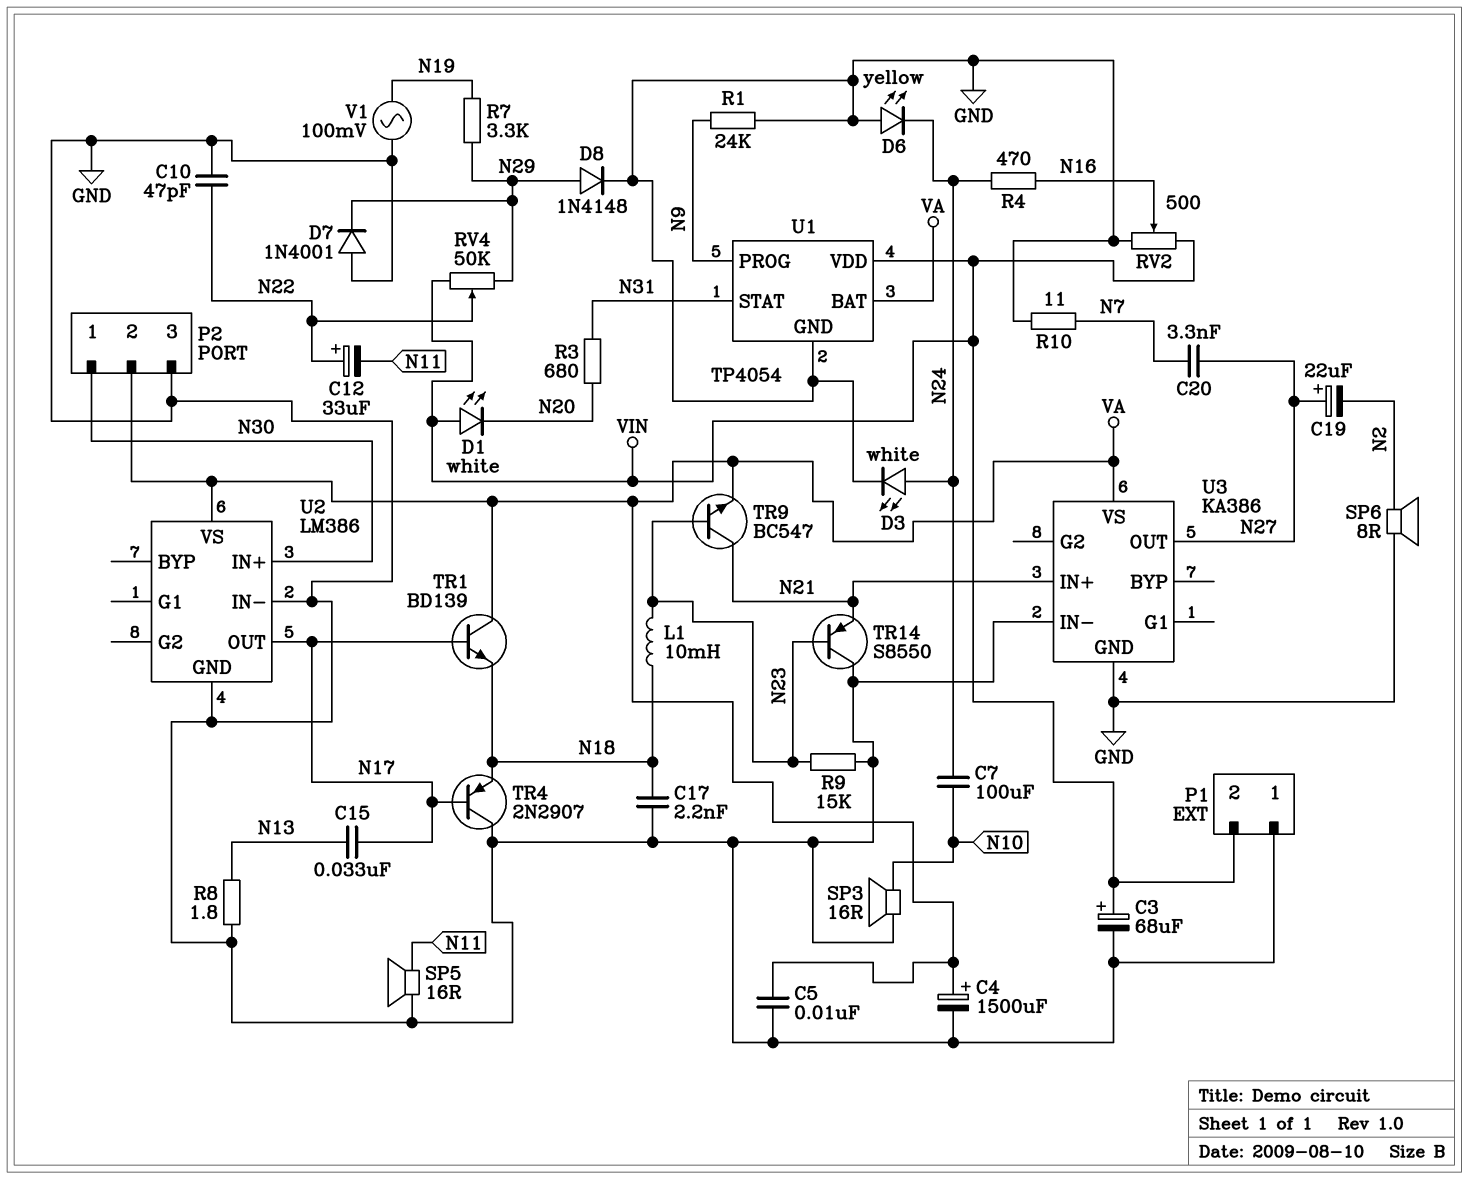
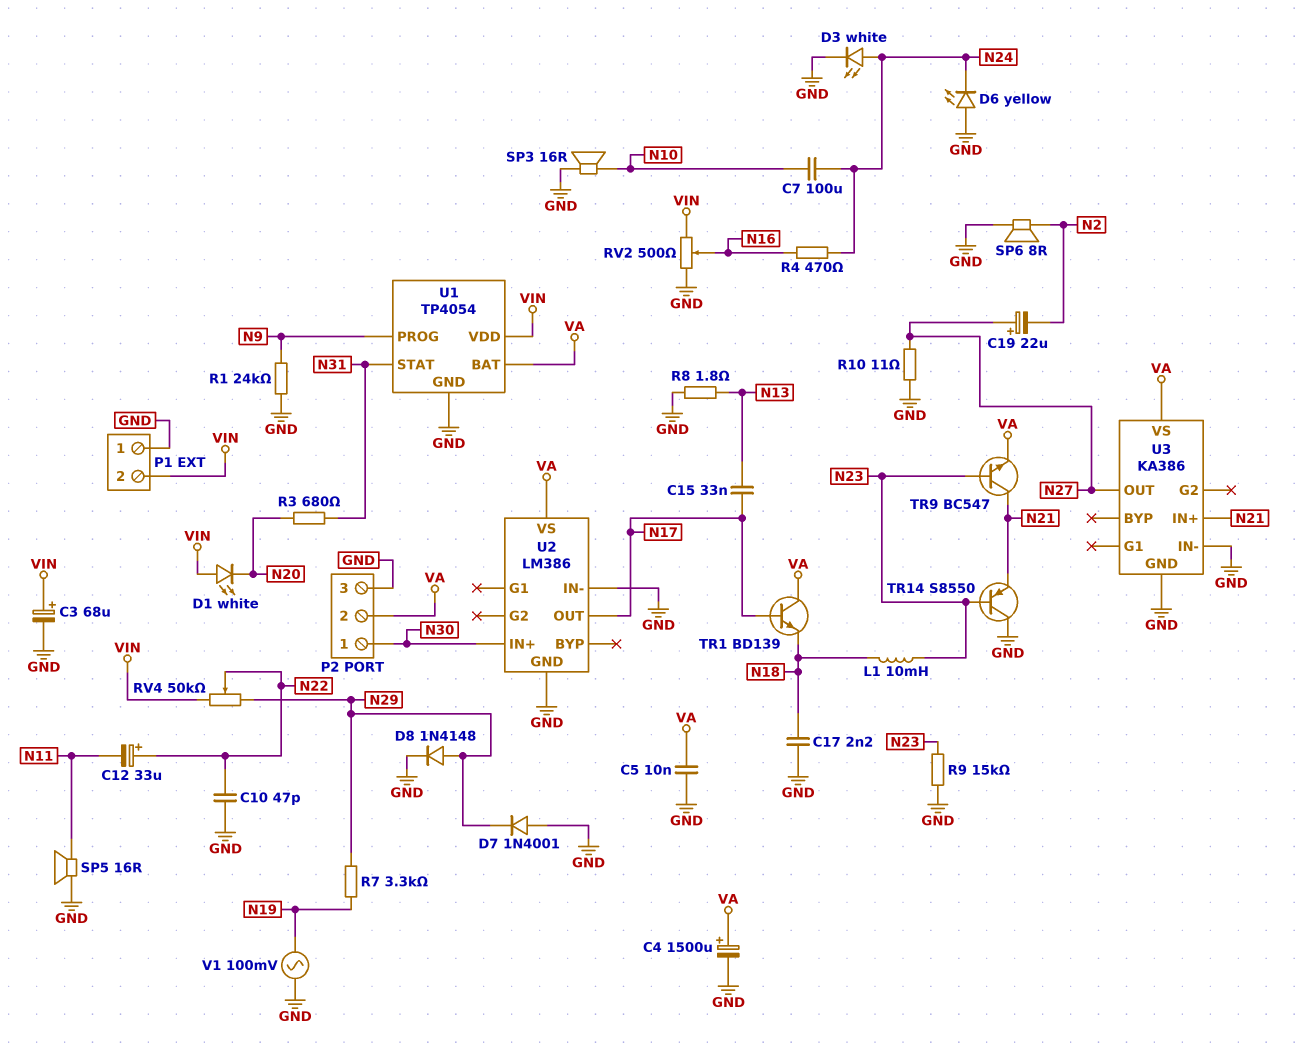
C20: 3.3nF (N7, N27) -> none
R10: 11 (GND, N7) -> 11 (GND, N27)
TR4: PNP 2N2907 (B N17, C GND, E N18) -> none

